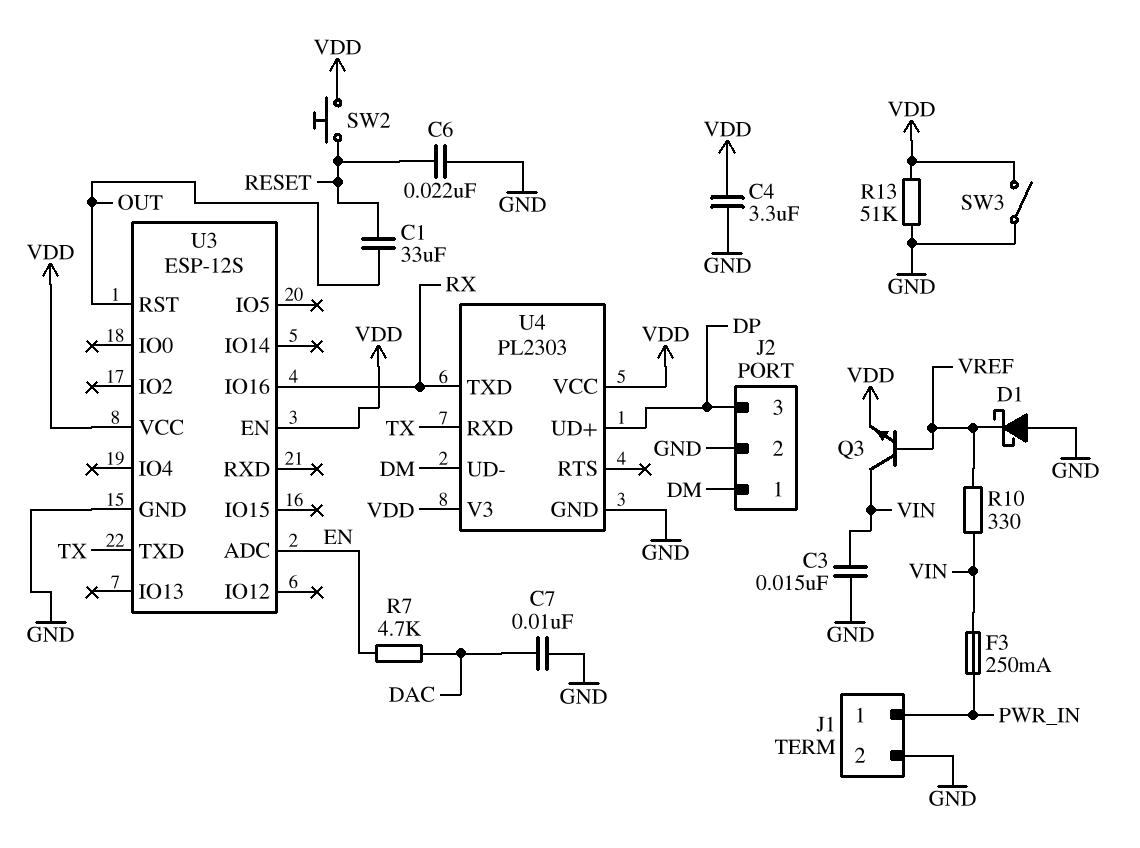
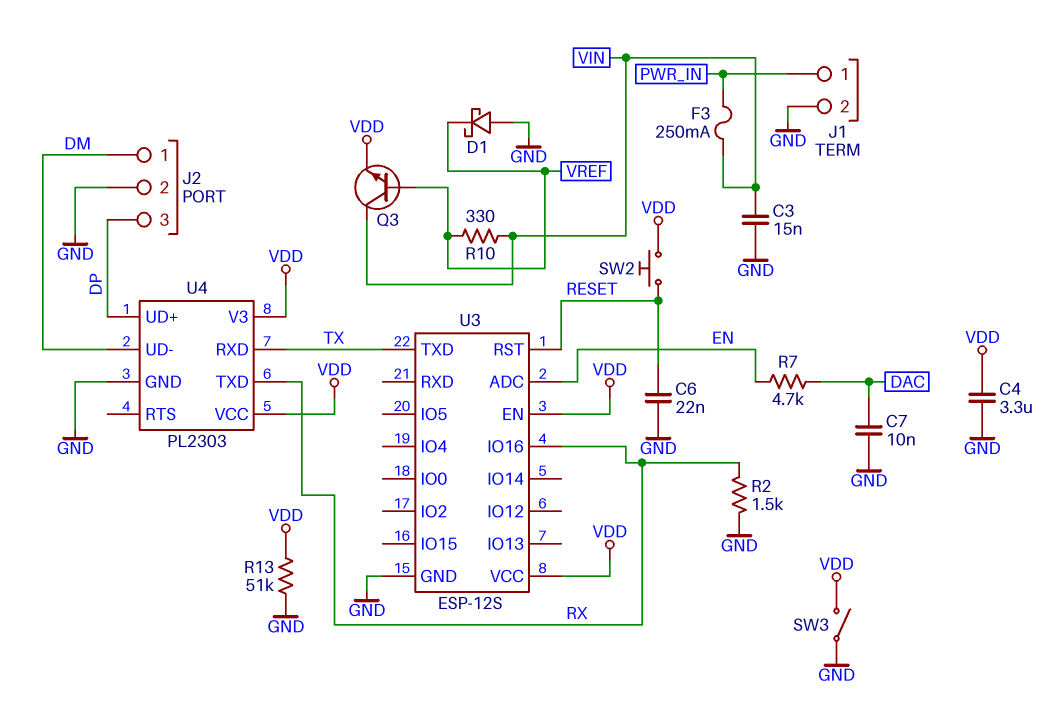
C1: 33uF (OUT, RESET) -> none
R2: none -> 1.5k (GND, RX)
U3 pin RST: OUT -> RESET

